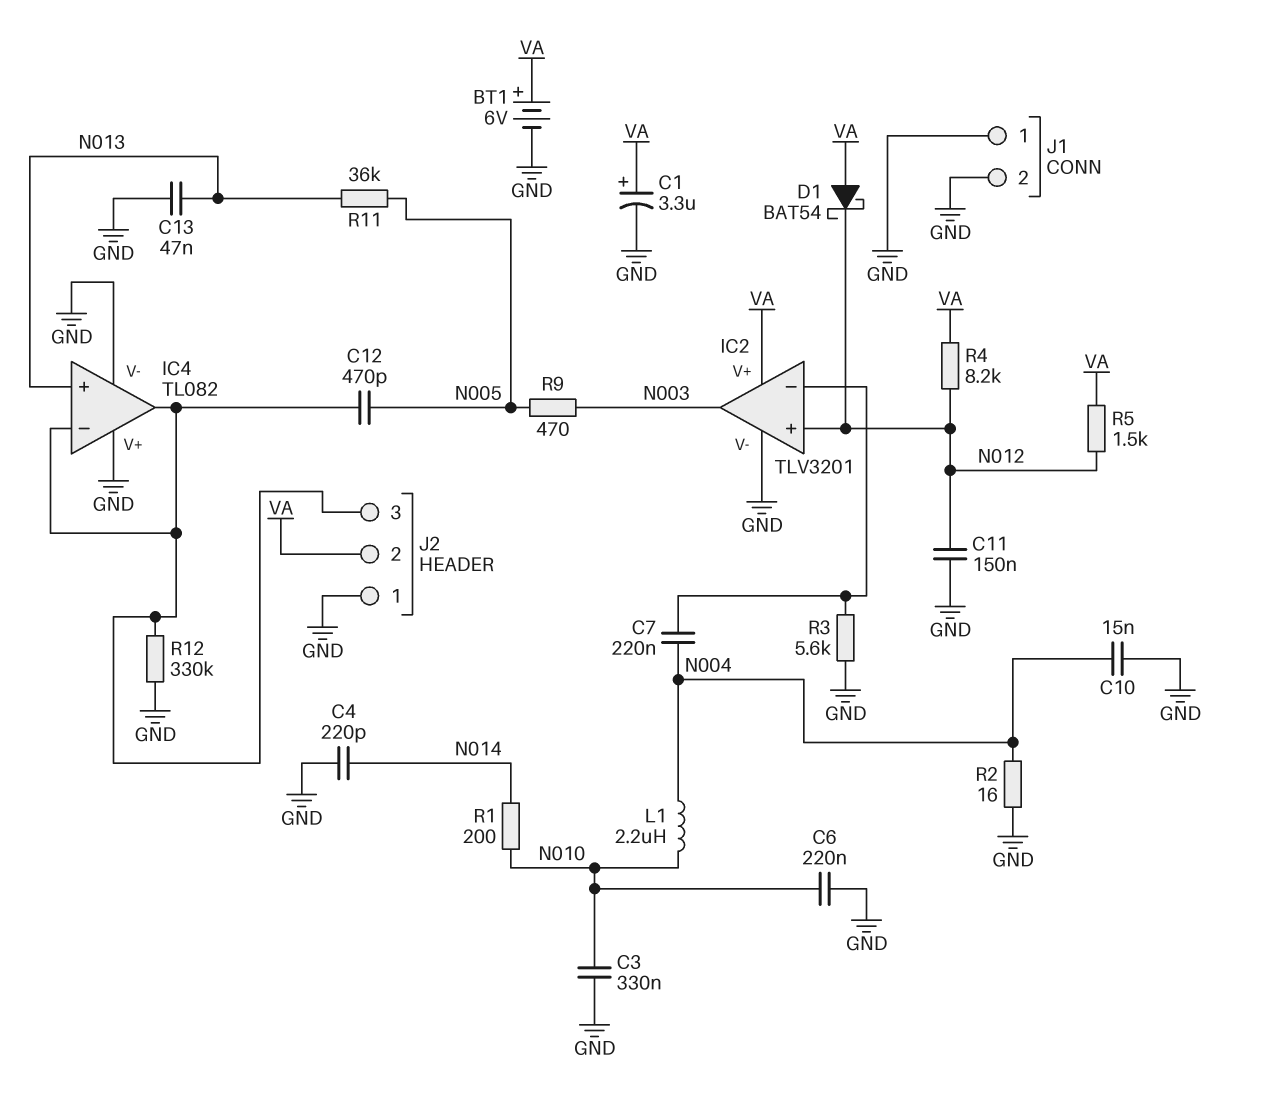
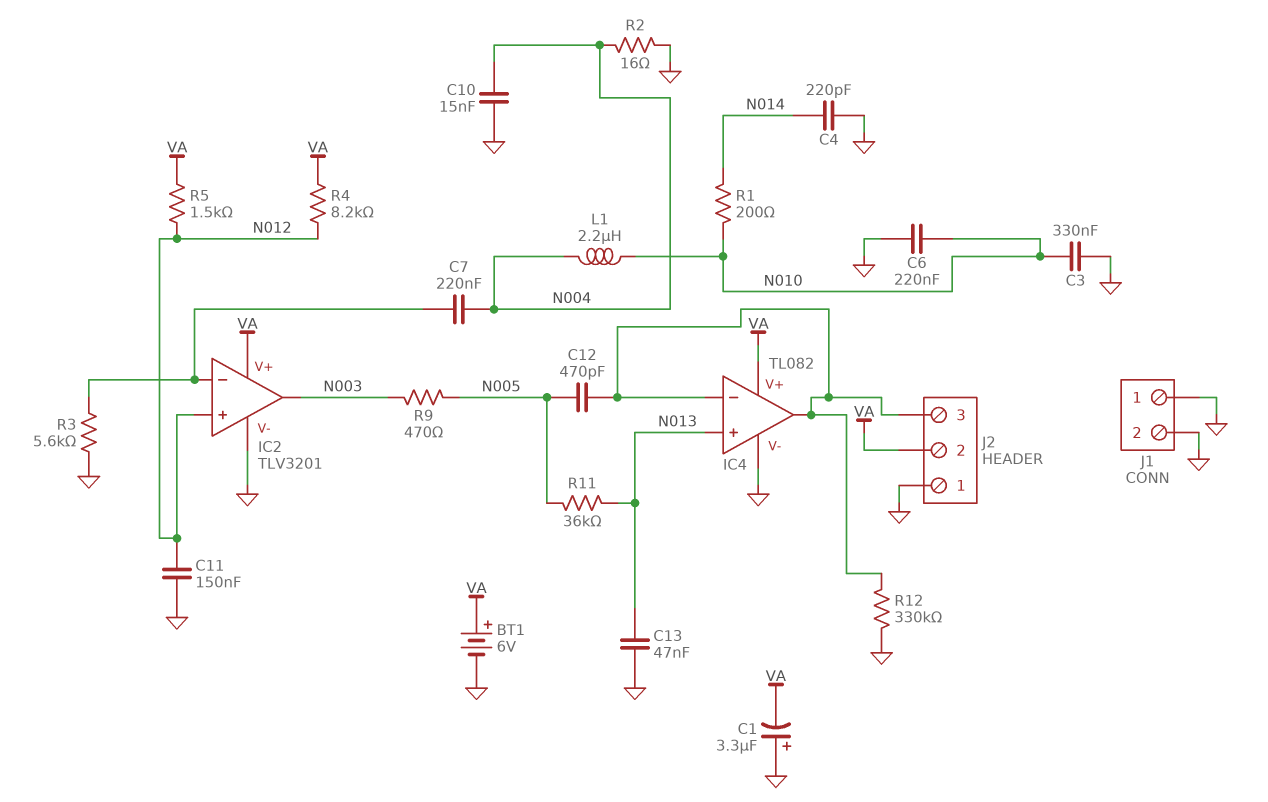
C1: 3.3uF (plus VA, minus GND) -> 3.3uF (plus GND, minus VA)
D1: schottky BAT54 (A VA, K N012) -> none
IC4 pin V+: GND -> VA

